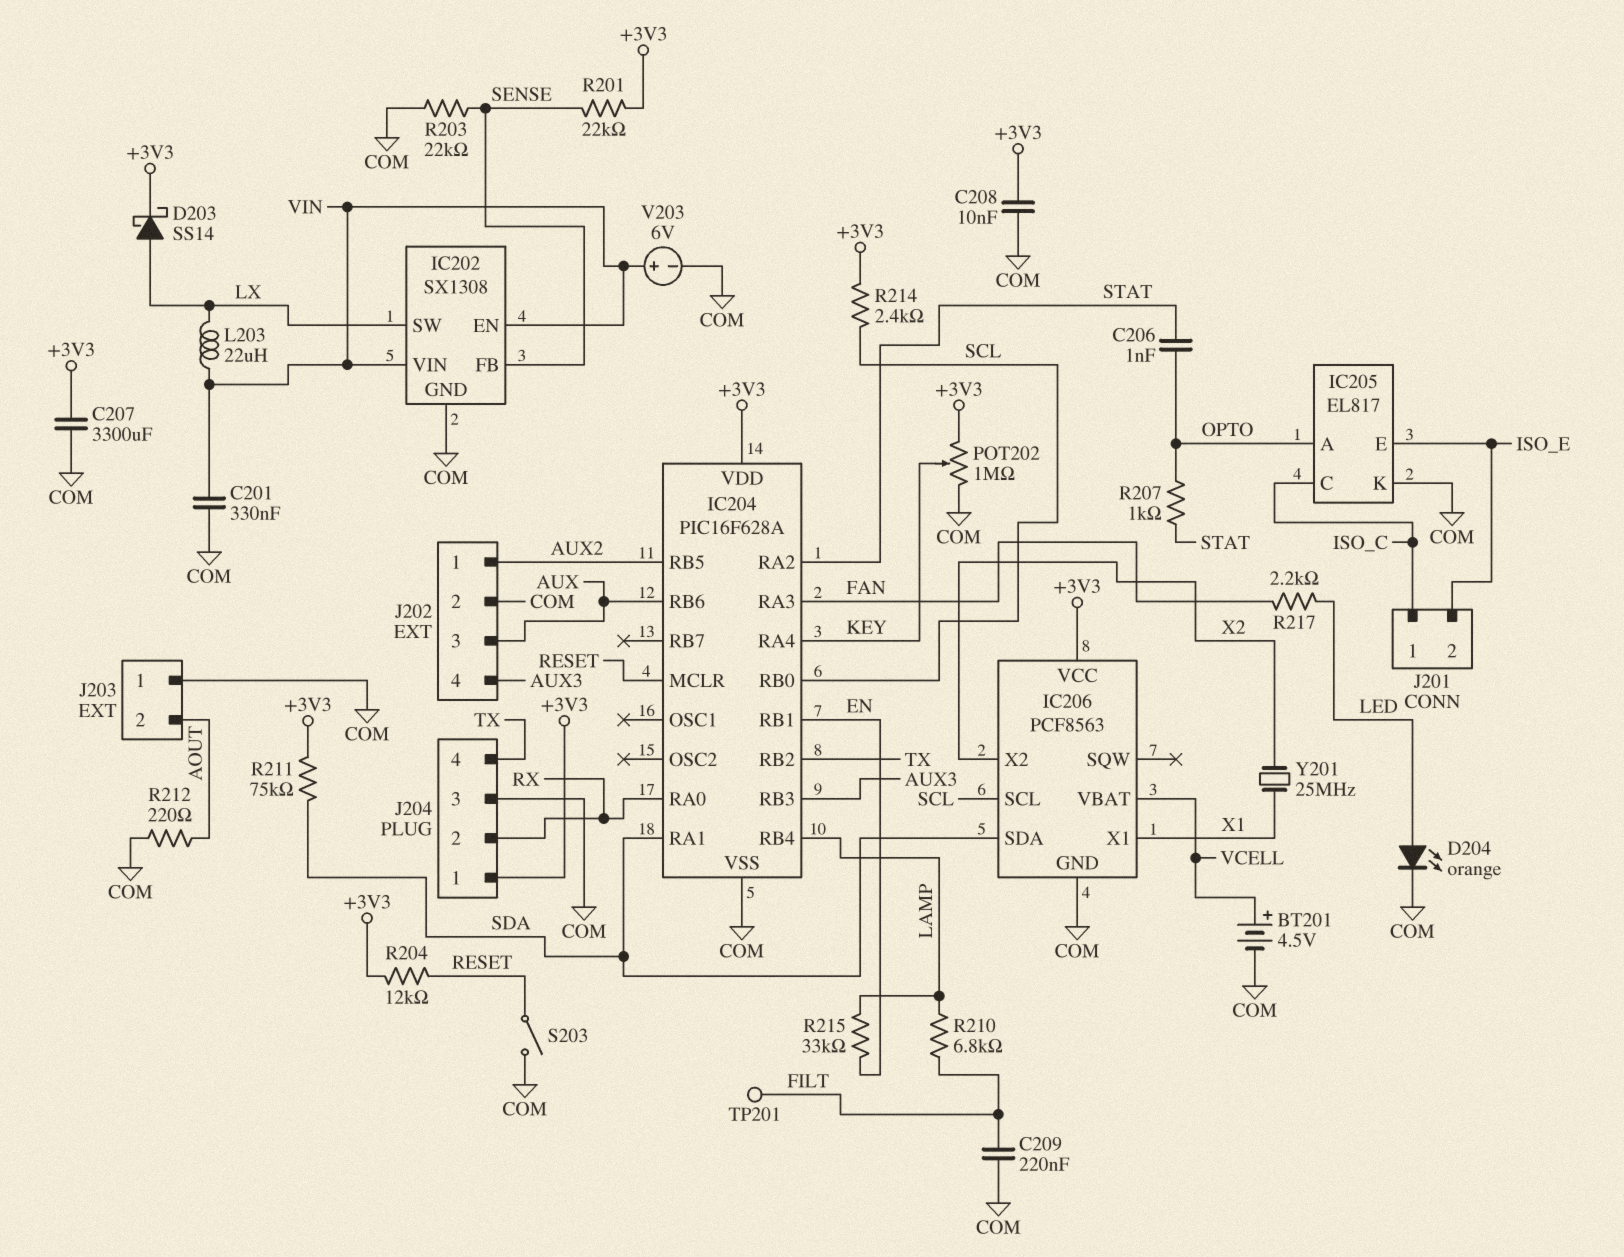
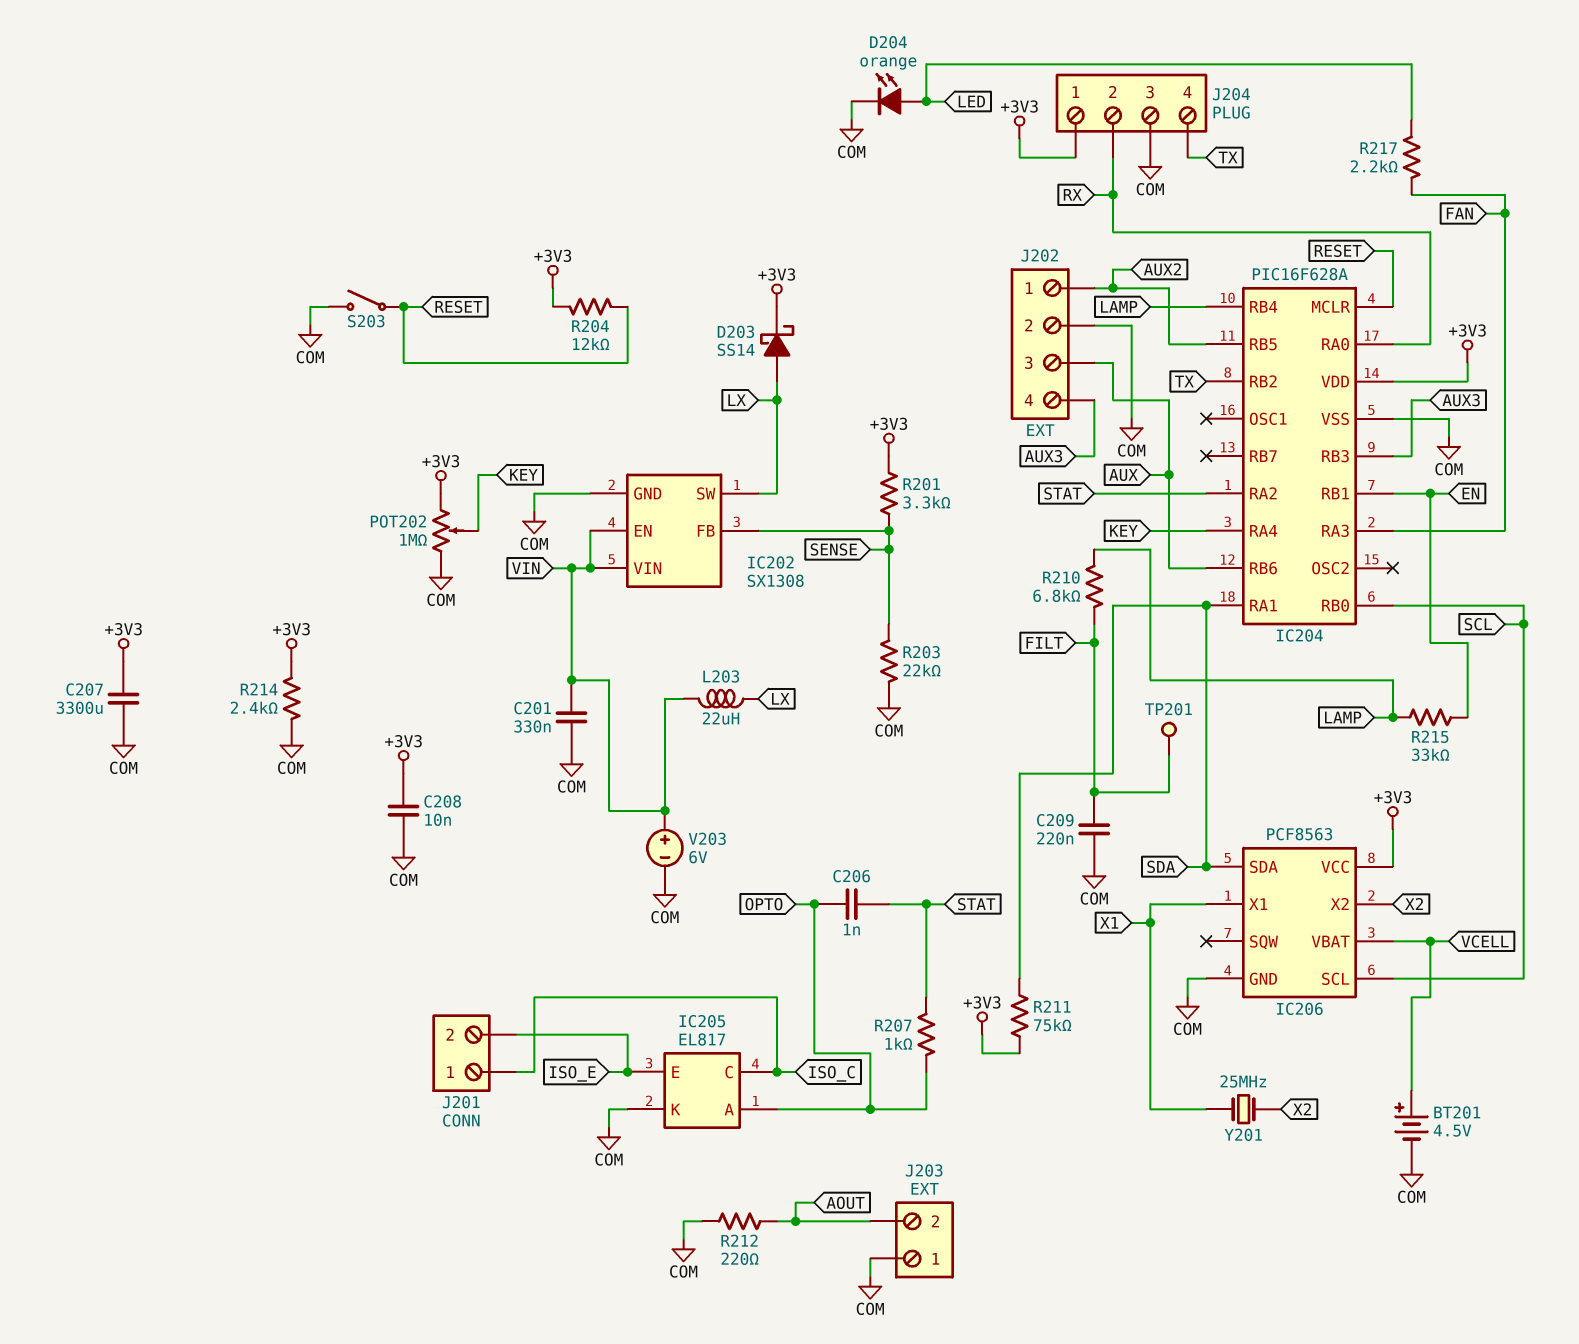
R201: 22k (+3V3, SENSE) -> 3.3k (+3V3, SENSE)
R214: 2.4k (+3V3, SCL) -> 2.4k (+3V3, COM)

